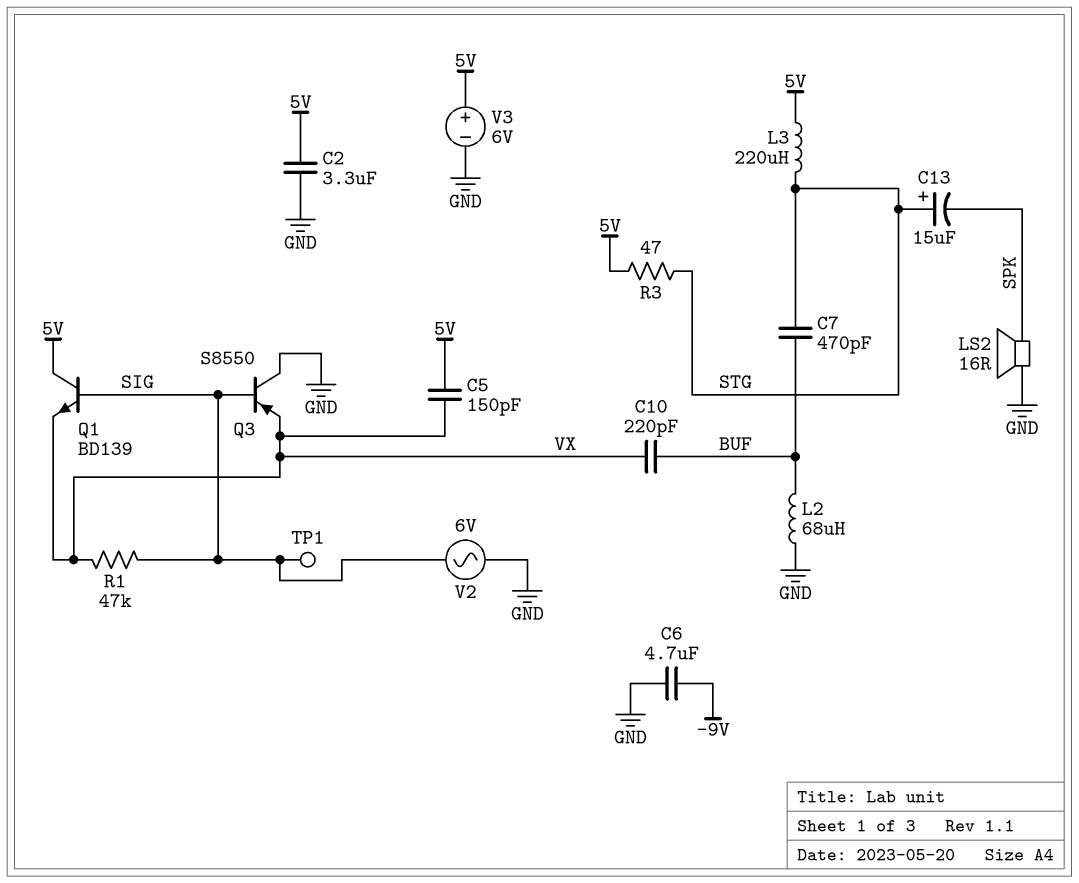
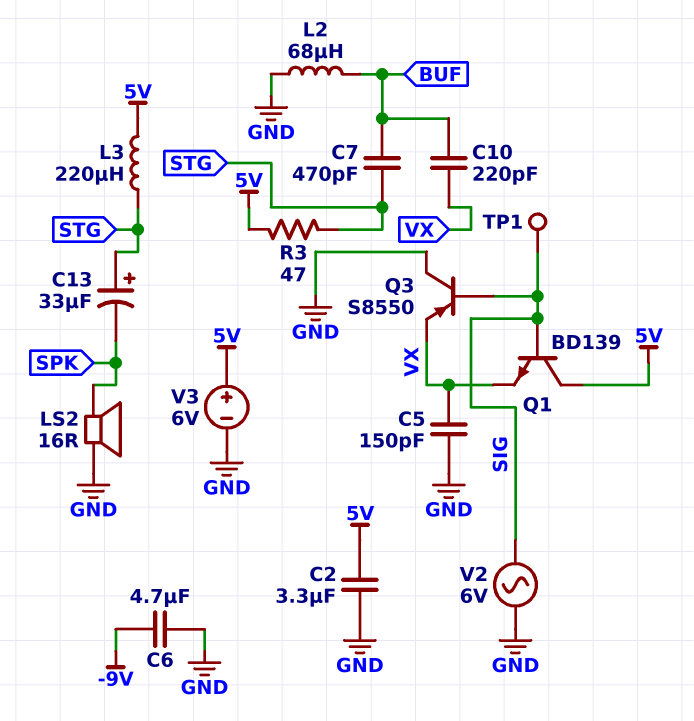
C5: 150pF (5V, VX) -> 150pF (GND, VX)
C13: 15uF (plus STG, minus SPK) -> 33uF (plus STG, minus SPK)
R1: 47k (SIG, VX) -> none

